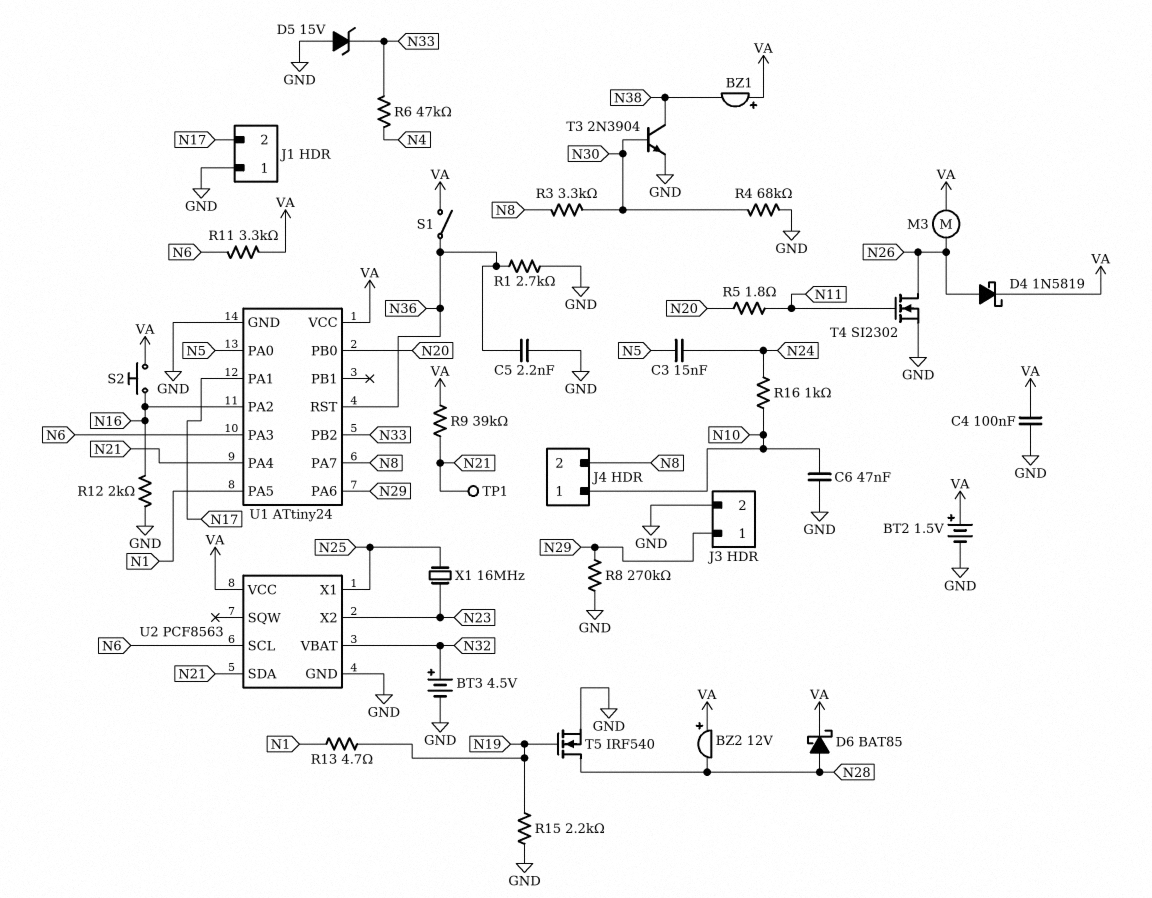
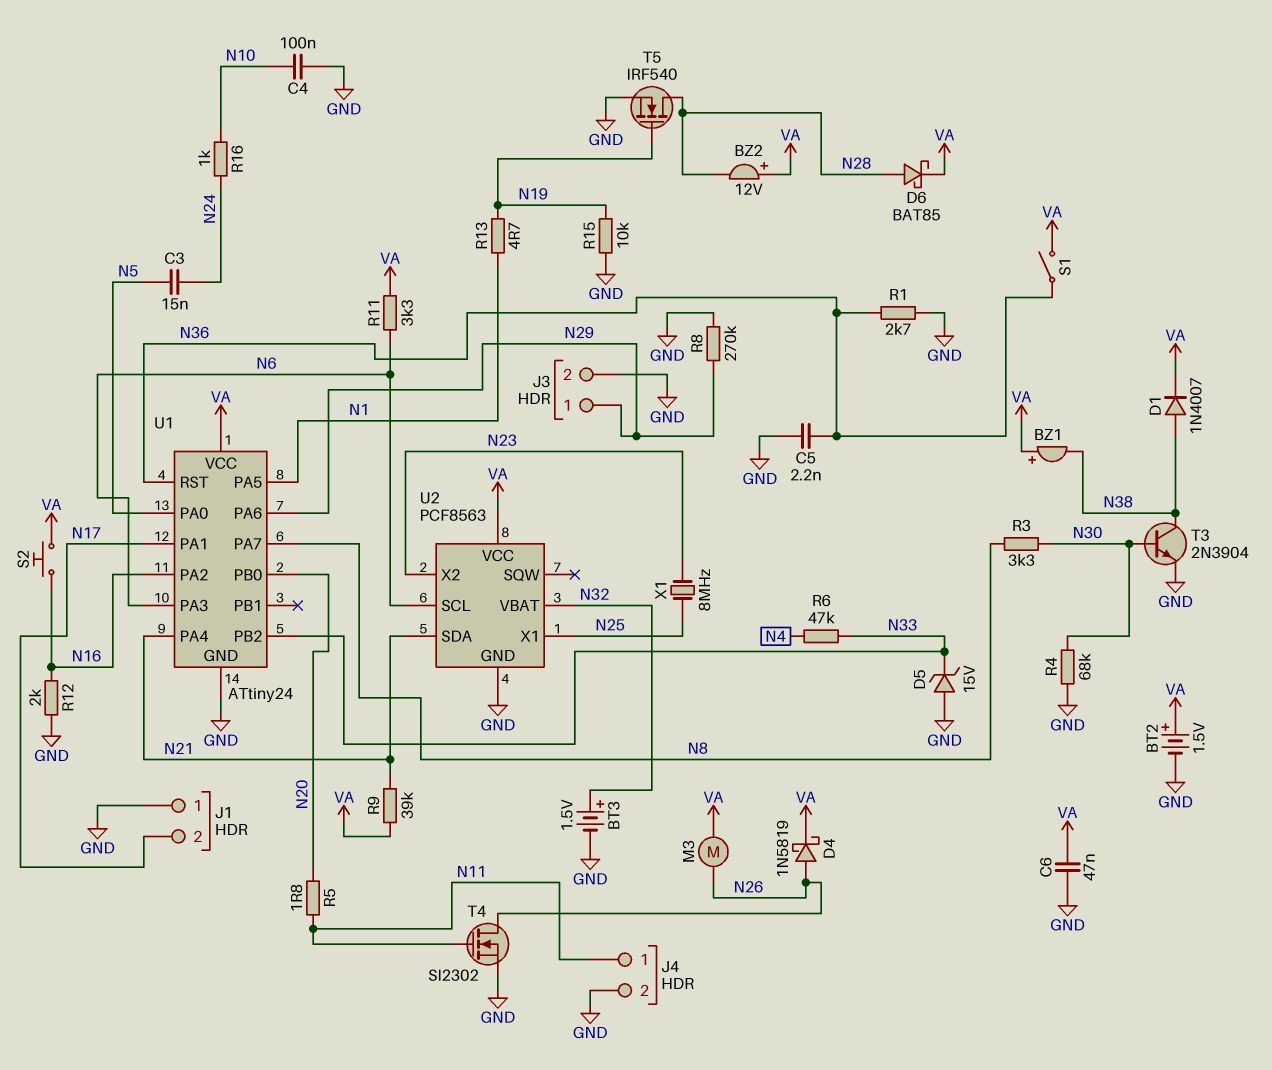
BT3: 4.5V (plus N32, minus GND) -> 1.5V (plus N32, minus GND)
C4: 100nF (GND, VA) -> 100nF (GND, N10)
C6: 47nF (GND, N10) -> 47nF (GND, VA)
D1: none -> diode 1N4007 (A N38, K VA)
J4 pin 1: N10 -> N11
J4 pin 2: N8 -> GND
R15: 2.2k (GND, N19) -> 10k (GND, N19)
TP1: test point (N21) -> none
X1: 16MHz (N23, N25) -> 8MHz (N23, N25)

